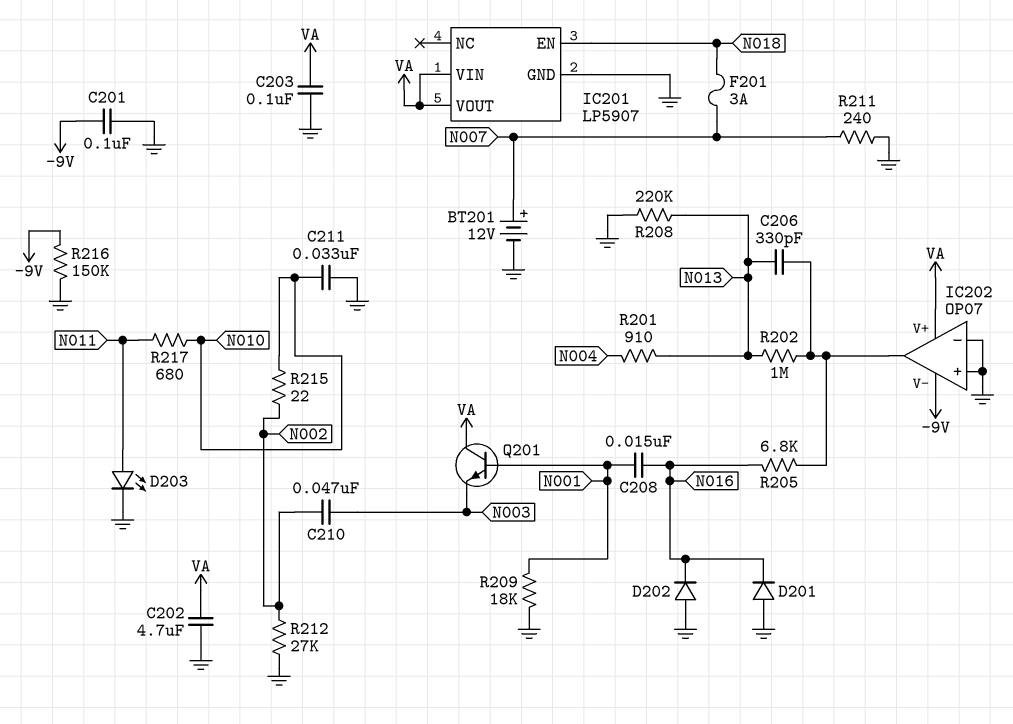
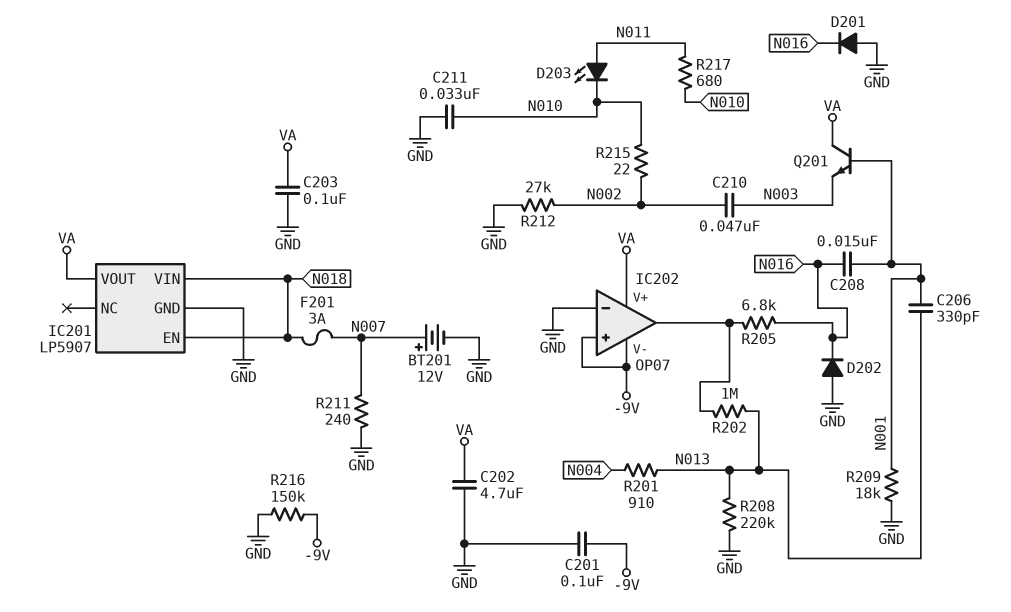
C206: 330pF (IC202/out, N013) -> 330pF (N001, N013)
D203: LED (A N011, K GND) -> LED (A N011, K N010)
IC201 pin VIN: VA -> N018
IC202 pin in+: GND -> -9V

